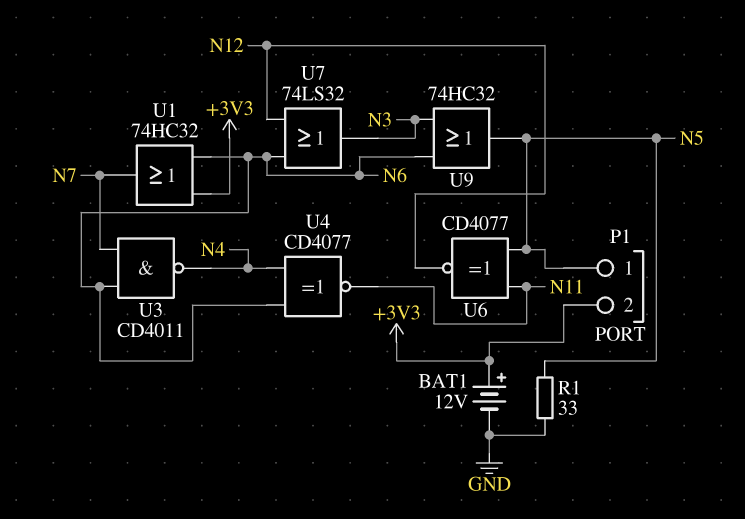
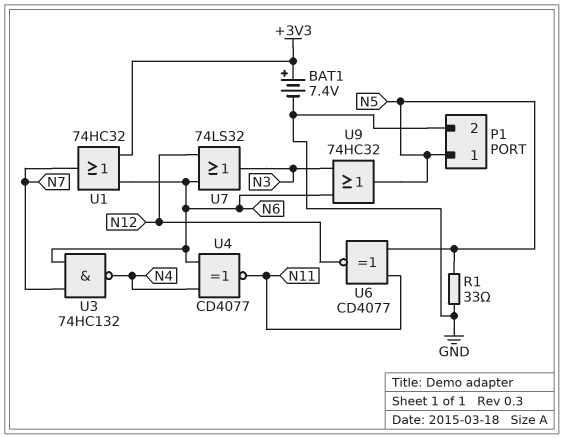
BAT1: 12V (plus +3V3, minus GND) -> 7.4V (plus +3V3, minus GND)
P1 pin 2: +3V3 -> GND
U3: NAND CD4011 (in N6, in N7, out N4) -> NAND 74HC132 (in N6, in N7, out N4)

